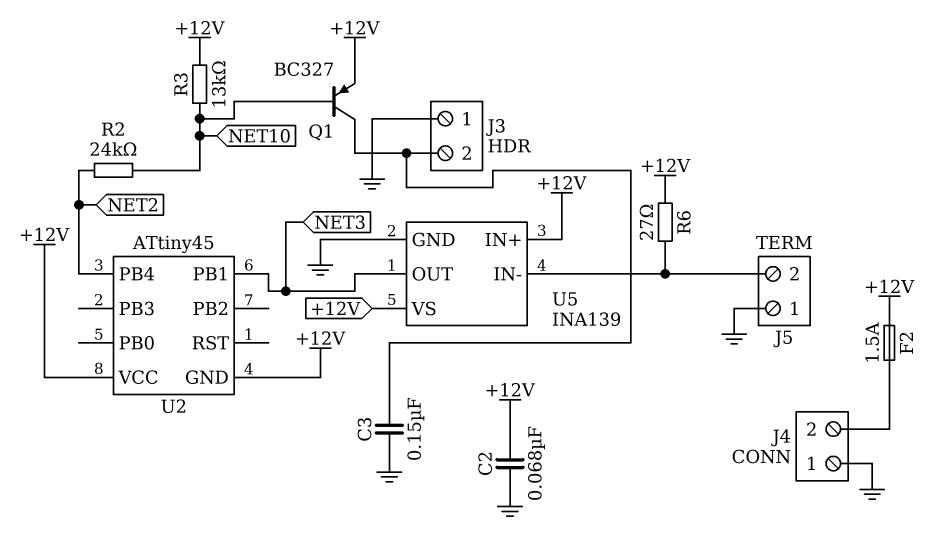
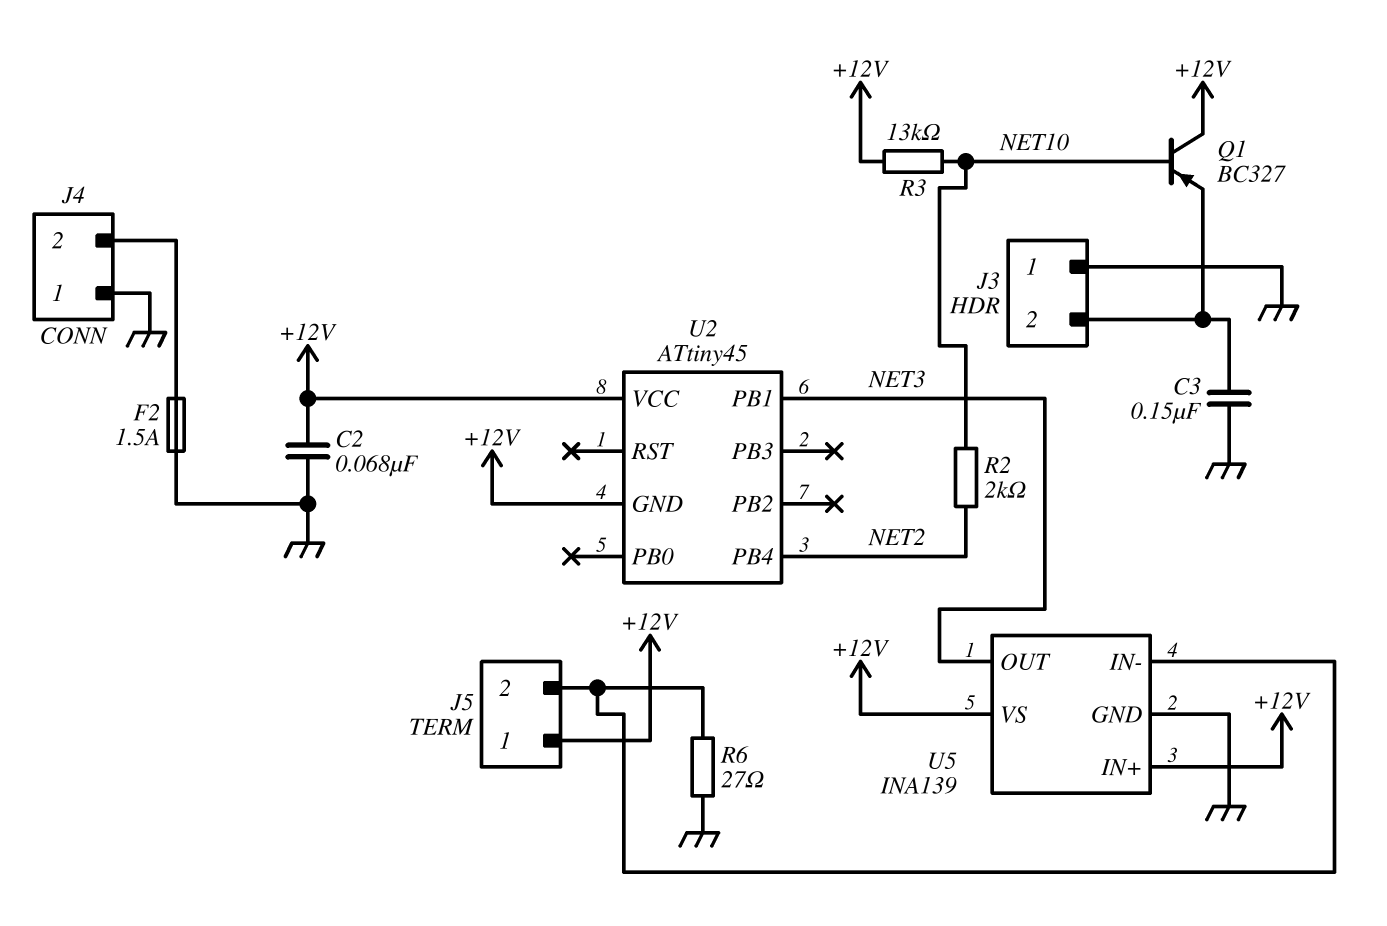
F2: 1.5A (+12V, J4/2) -> 1.5A (GND, J4/2)
J5 pin 1: GND -> +12V
Q1: PNP BC327 (B NET10, C J3/2, E +12V) -> PNP BC327 (B NET10, C +12V, E J3/2)
R2: 24k (NET2, NET10) -> 2k (NET2, NET10)
R6: 27 (+12V, J5/2) -> 27 (GND, J5/2)

